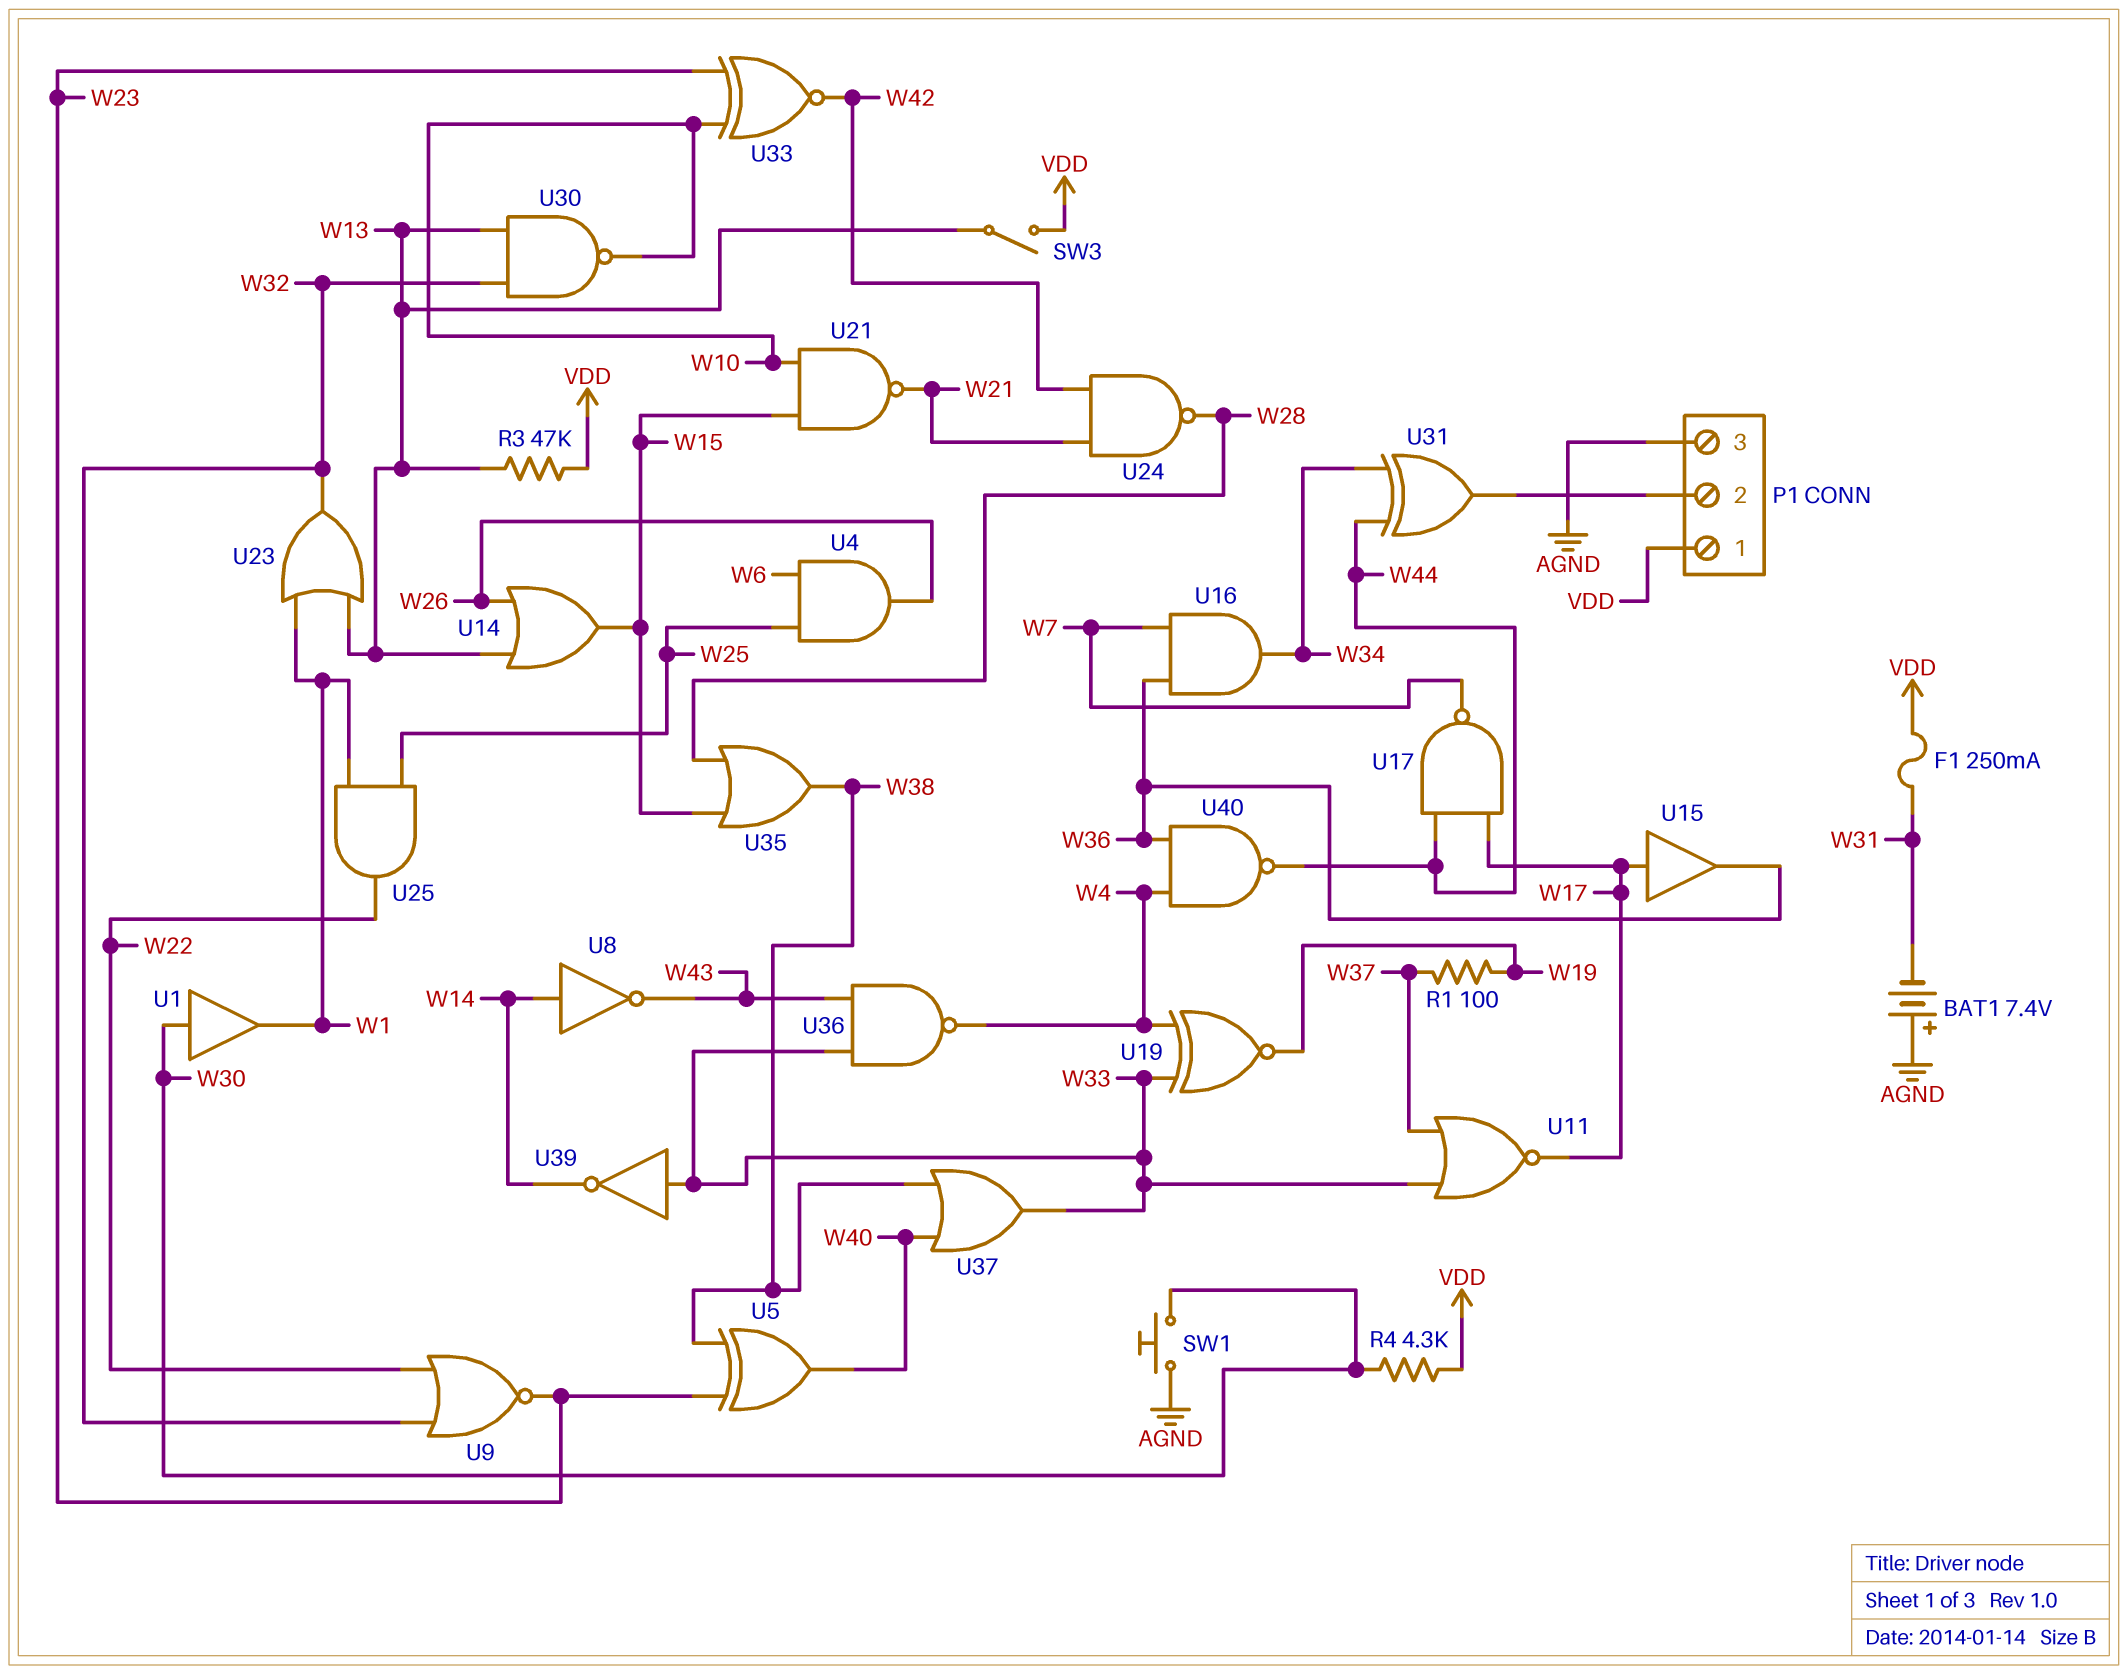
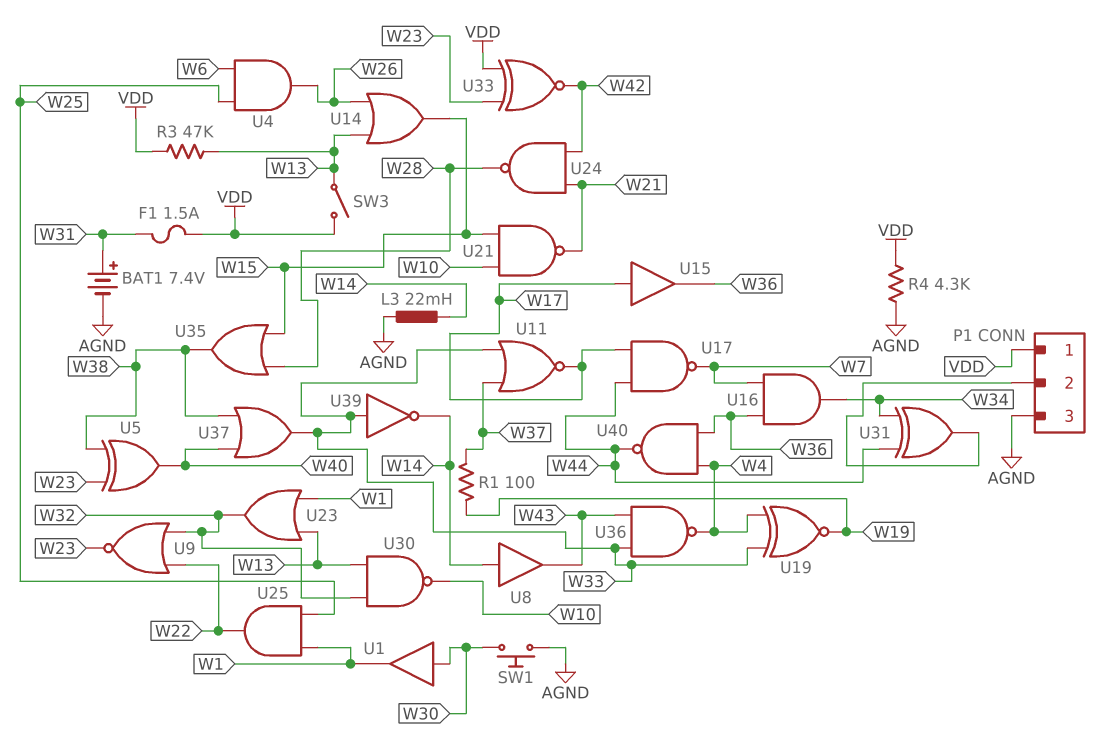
BAT1: 7.4V (plus AGND, minus W31) -> 7.4V (plus W31, minus AGND)
F1: 250mA (VDD, W31) -> 1.5A (VDD, W31)
L3: none -> 22mH (AGND, W14)
R4: 4.3k (VDD, W30) -> 4.3k (AGND, VDD)
U8: NOT (in W14, out W43) -> buffer (in W14, out W43)
U33: XNOR (in W10, in W23, out W42) -> XNOR (in VDD, in W23, out W42)

